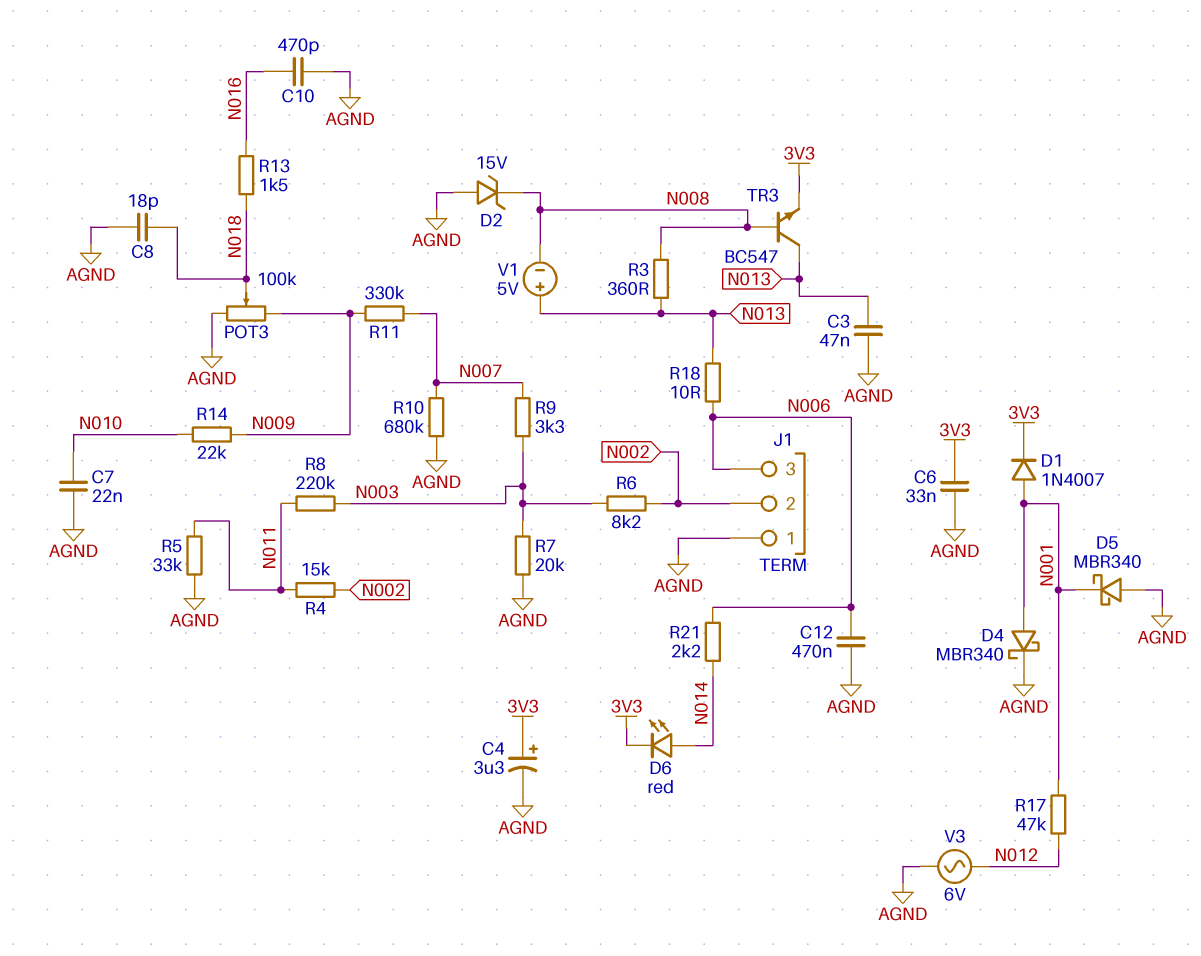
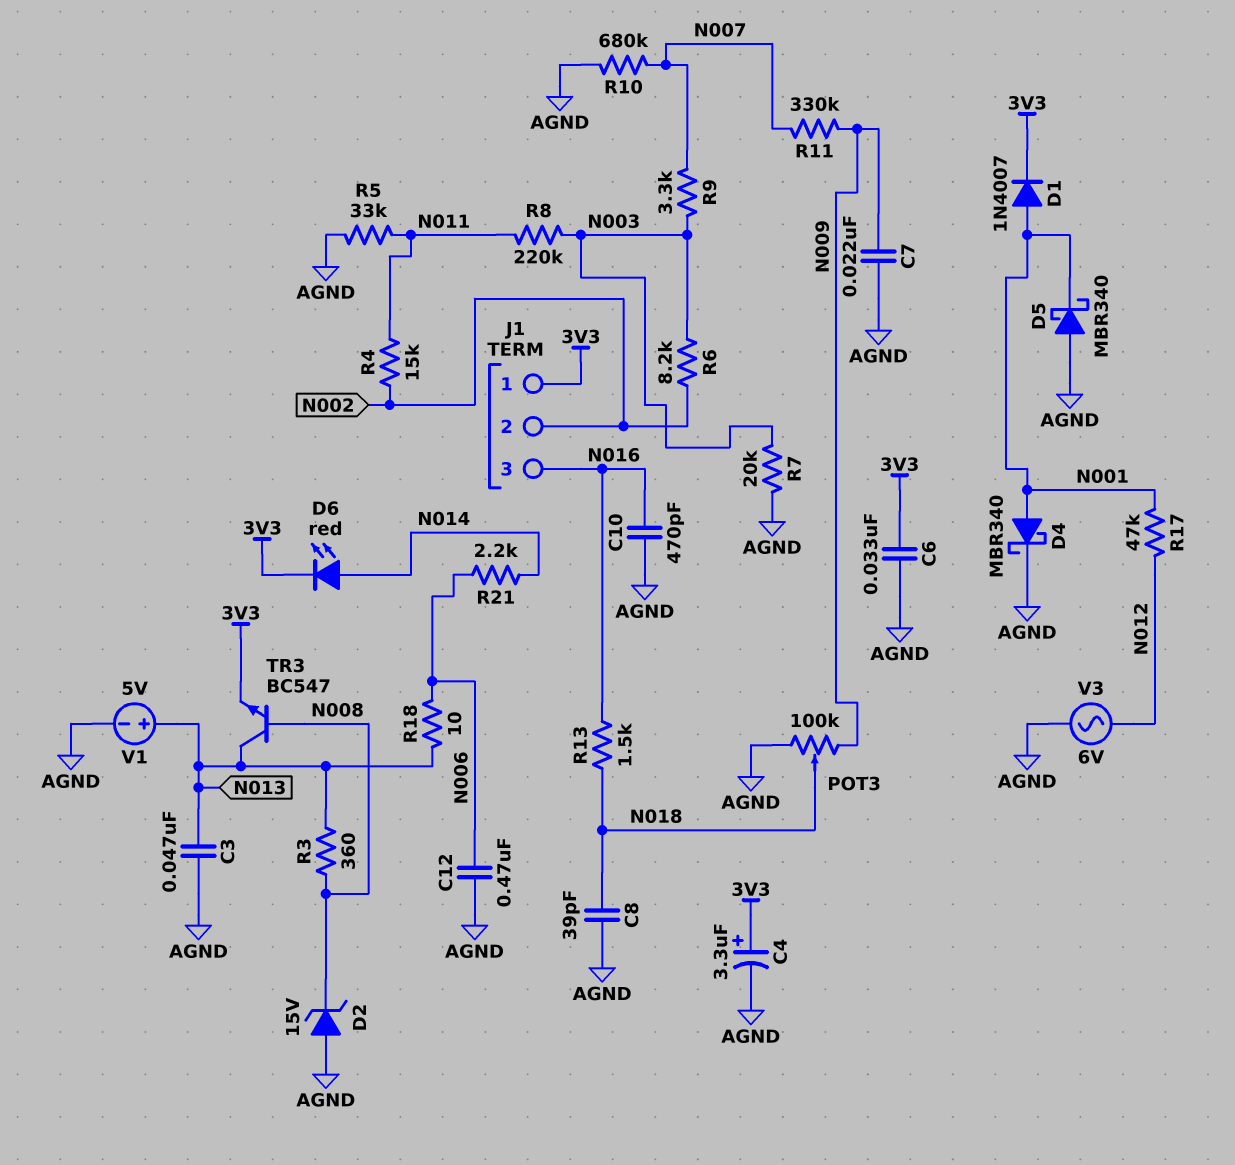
C7: 22nF (AGND, N010) -> 22nF (AGND, N009)
C8: 18pF (AGND, N018) -> 39pF (AGND, N018)
J1 pin 1: AGND -> 3V3
J1 pin 3: N006 -> N016
R14: 22k (N009, N010) -> none
V1: 5V (plus N013, minus N008) -> 5V (plus N013, minus AGND)

